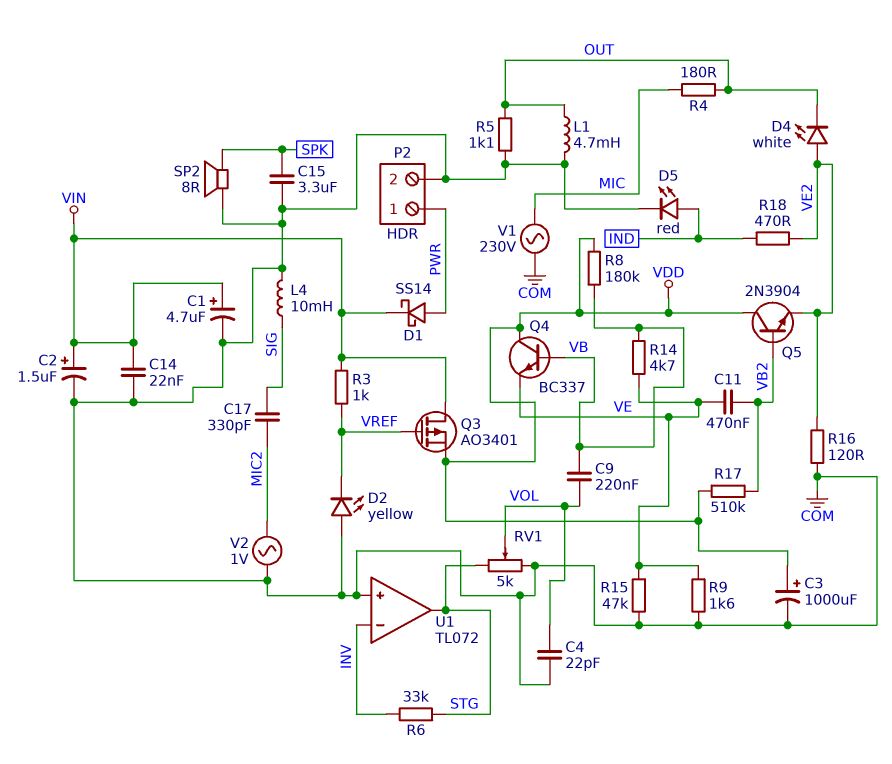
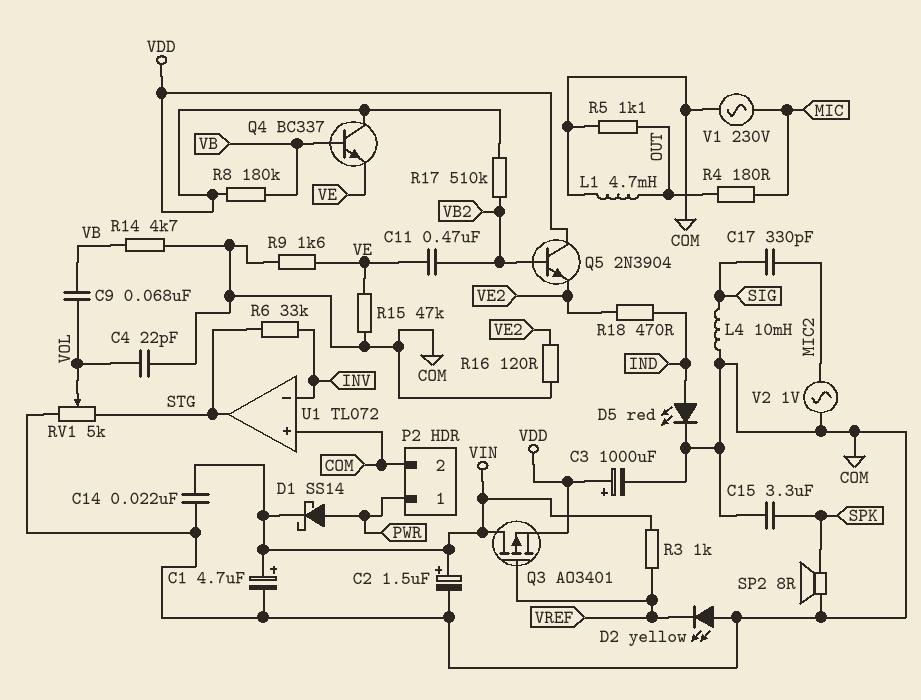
C9: 220nF (VB, VOL) -> 68nF (VB, VOL)
D4: LED white (A VE2, K OUT) -> none
R14: 4.7k (VB, VE) -> 4.7k (COM, VB)

